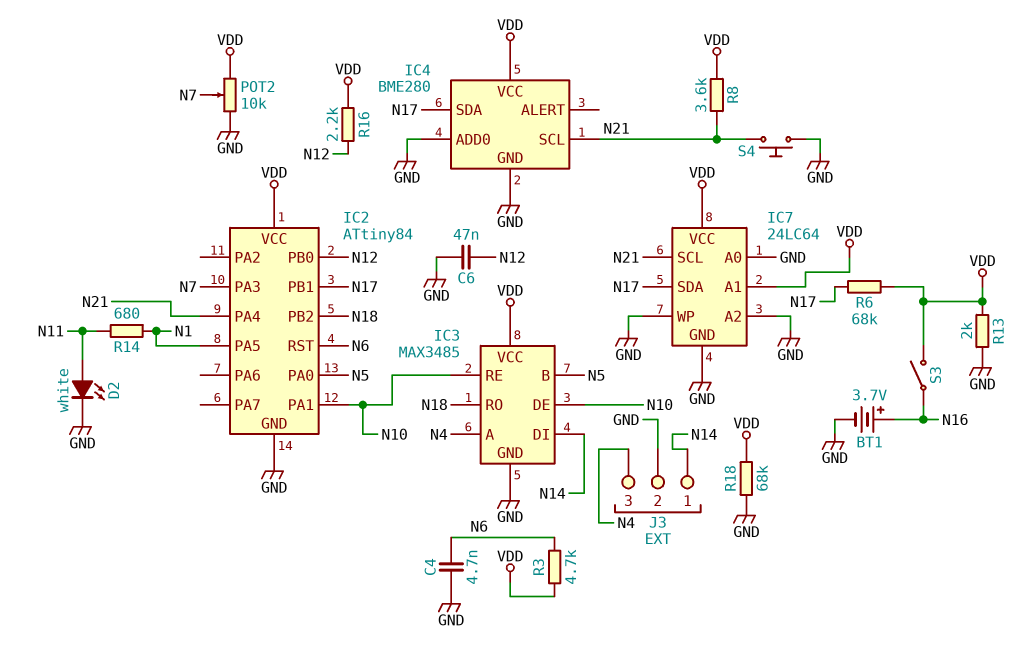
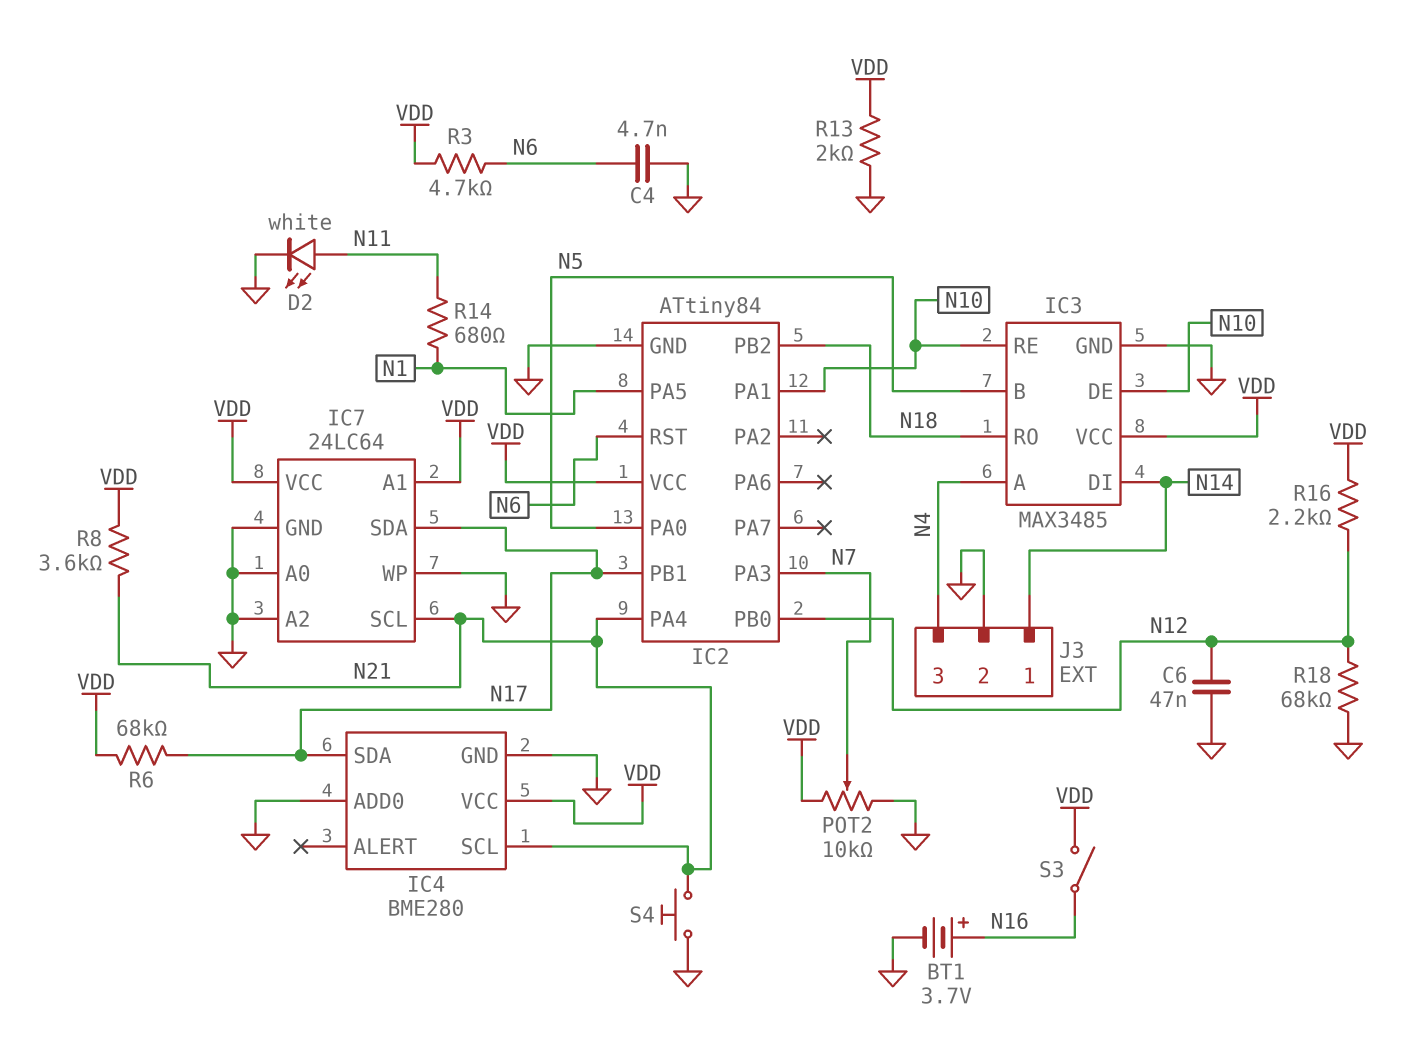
R18: 68k (GND, VDD) -> 68k (GND, N12)

